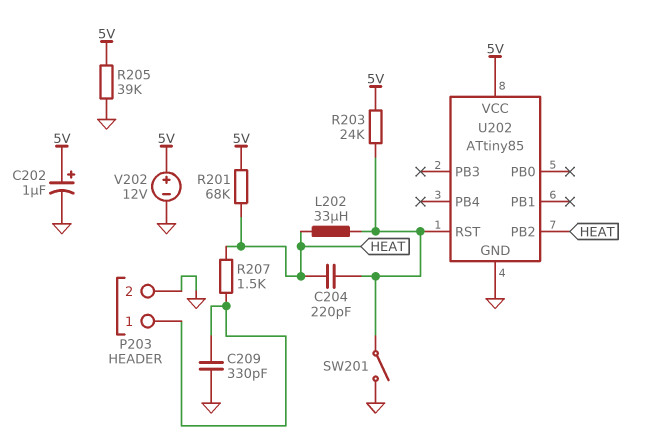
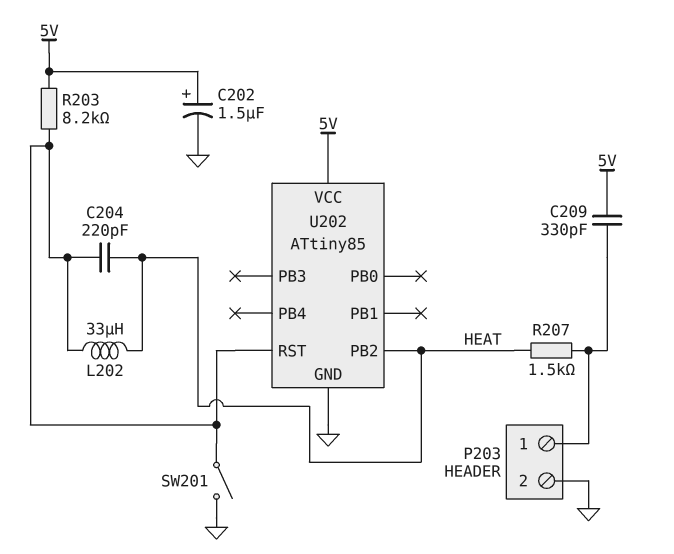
C202: 1uF (plus 5V, minus GND) -> 1.5uF (plus 5V, minus GND)
C209: 330pF (GND, P203/1) -> 330pF (5V, P203/1)
R201: 68k (5V, HEAT) -> none
R203: 24k (5V, U202/RST) -> 8.2k (5V, U202/RST)
R205: 39k (5V, GND) -> none
V202: 12V (plus 5V, minus GND) -> none

